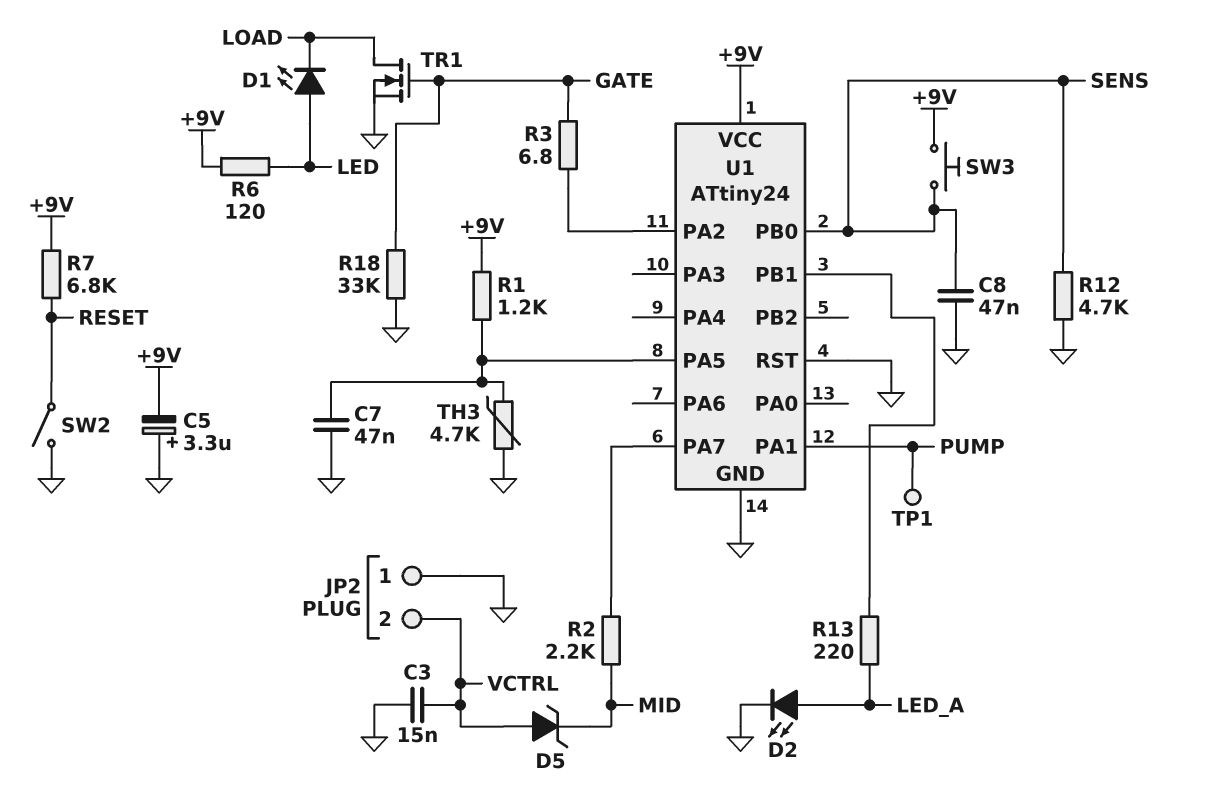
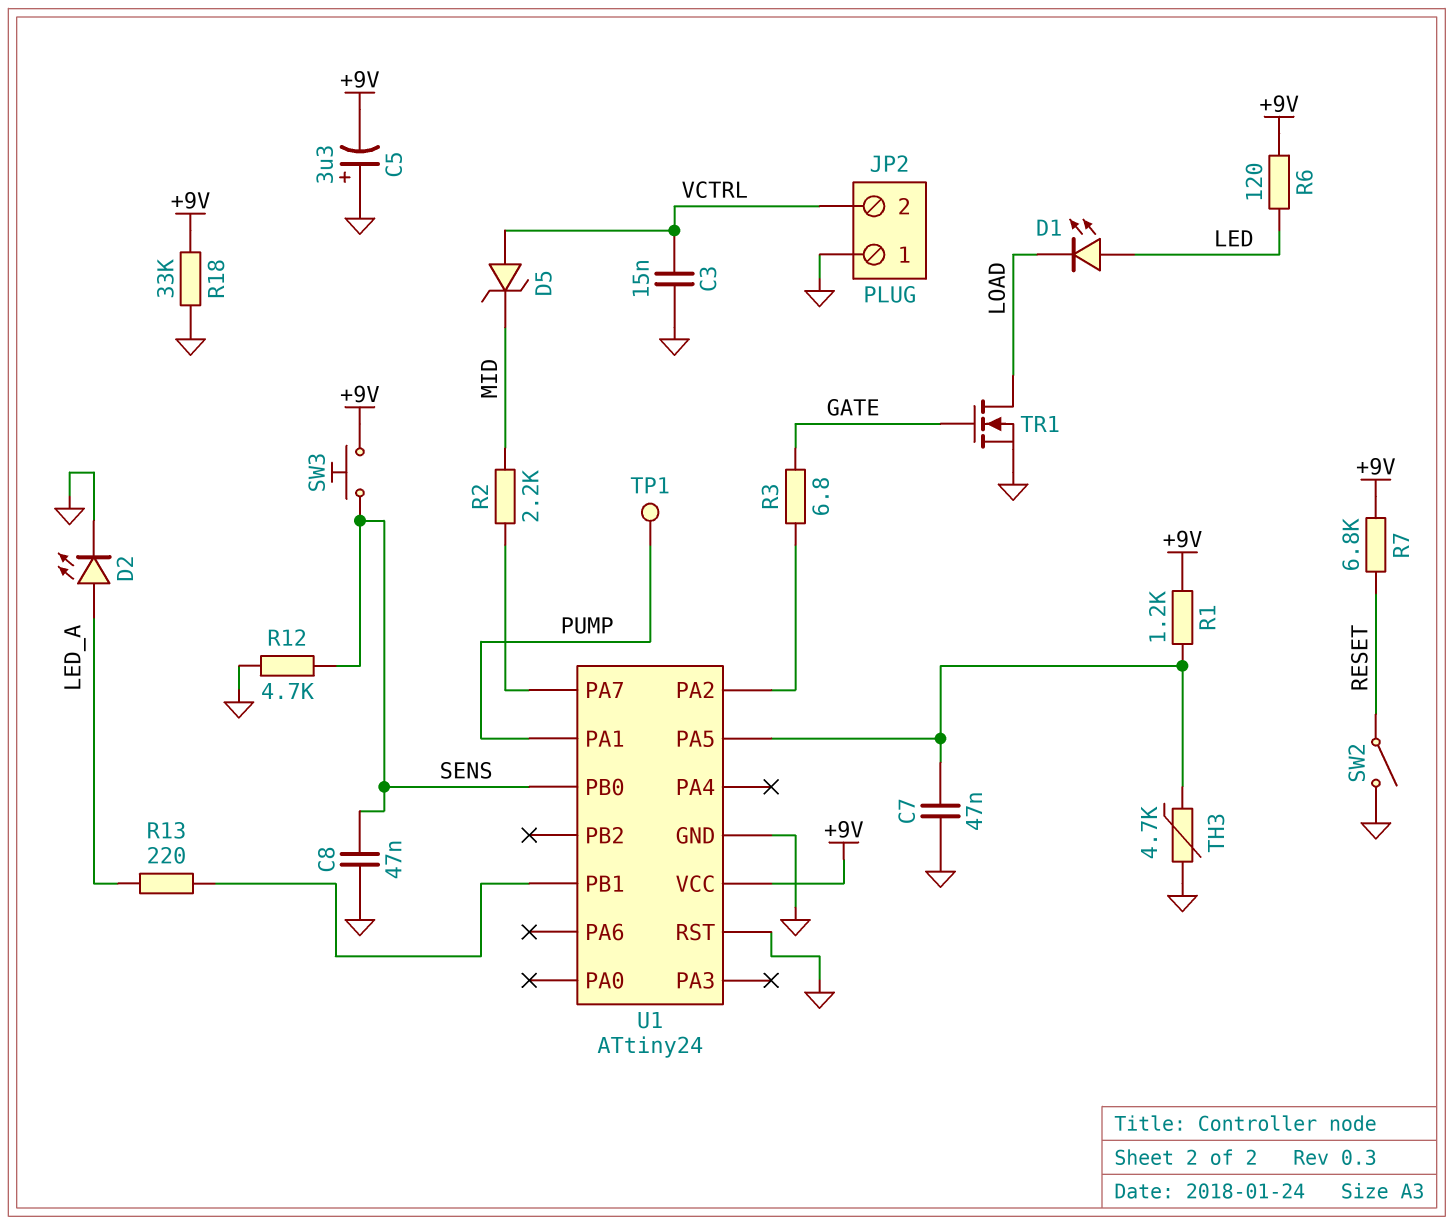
R18: 33k (GATE, GND) -> 33k (+9V, GND)

